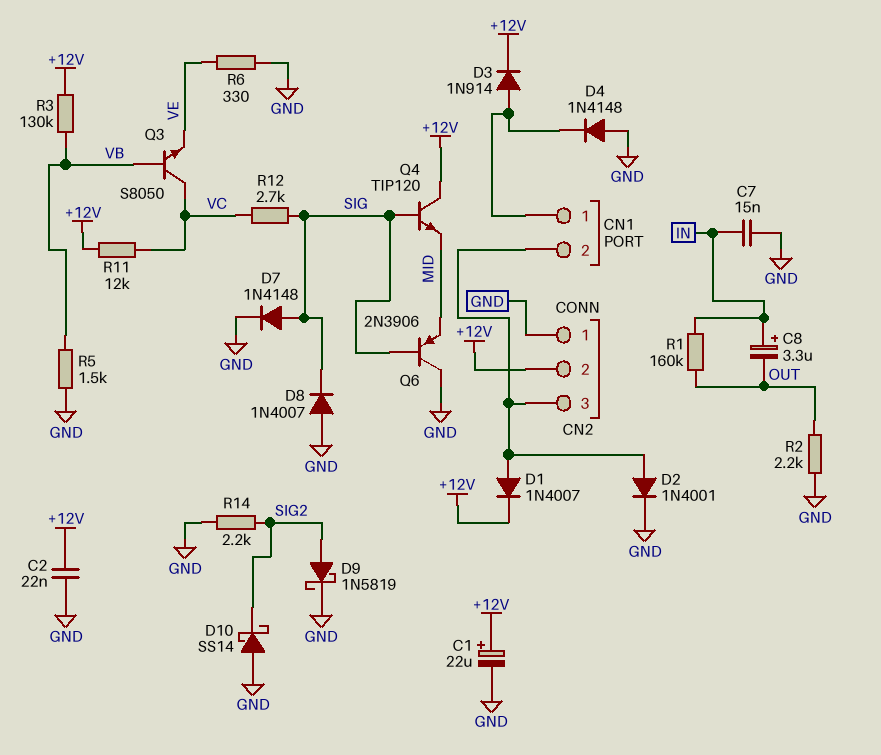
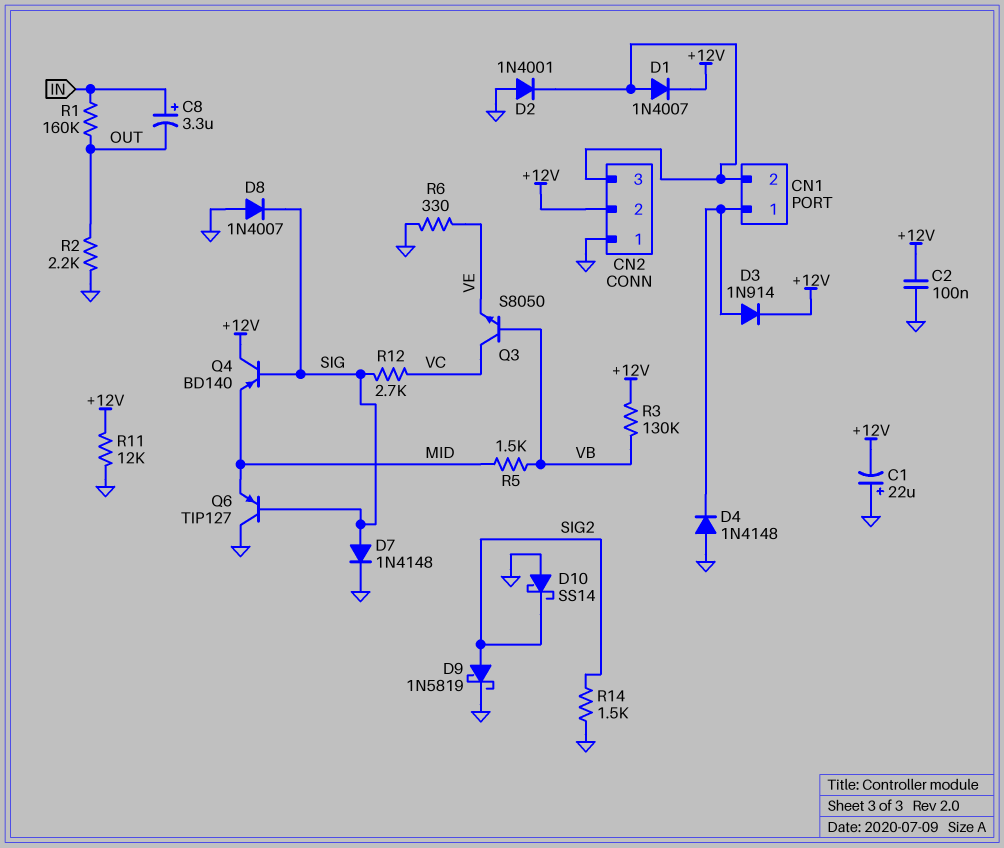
C1: 22uF (plus +12V, minus GND) -> 22uF (plus GND, minus +12V)
C2: 22nF (+12V, GND) -> 100nF (+12V, GND)
C7: 15nF (GND, IN) -> none
D2: diode 1N4001 (A CN1/2, K GND) -> diode 1N4001 (A GND, K CN1/2)
Q4: NPN TIP120 (B SIG, C +12V, E MID) -> PNP BD140 (B SIG, C +12V, E MID)
Q6: PNP 2N3906 (B SIG, C GND, E MID) -> PNP TIP127 (B SIG, C GND, E MID)
R5: 1.5k (GND, VB) -> 1.5k (MID, VB)
R11: 12k (+12V, VC) -> 12k (+12V, GND)
R14: 2.2k (GND, SIG2) -> 1.5k (GND, SIG2)

